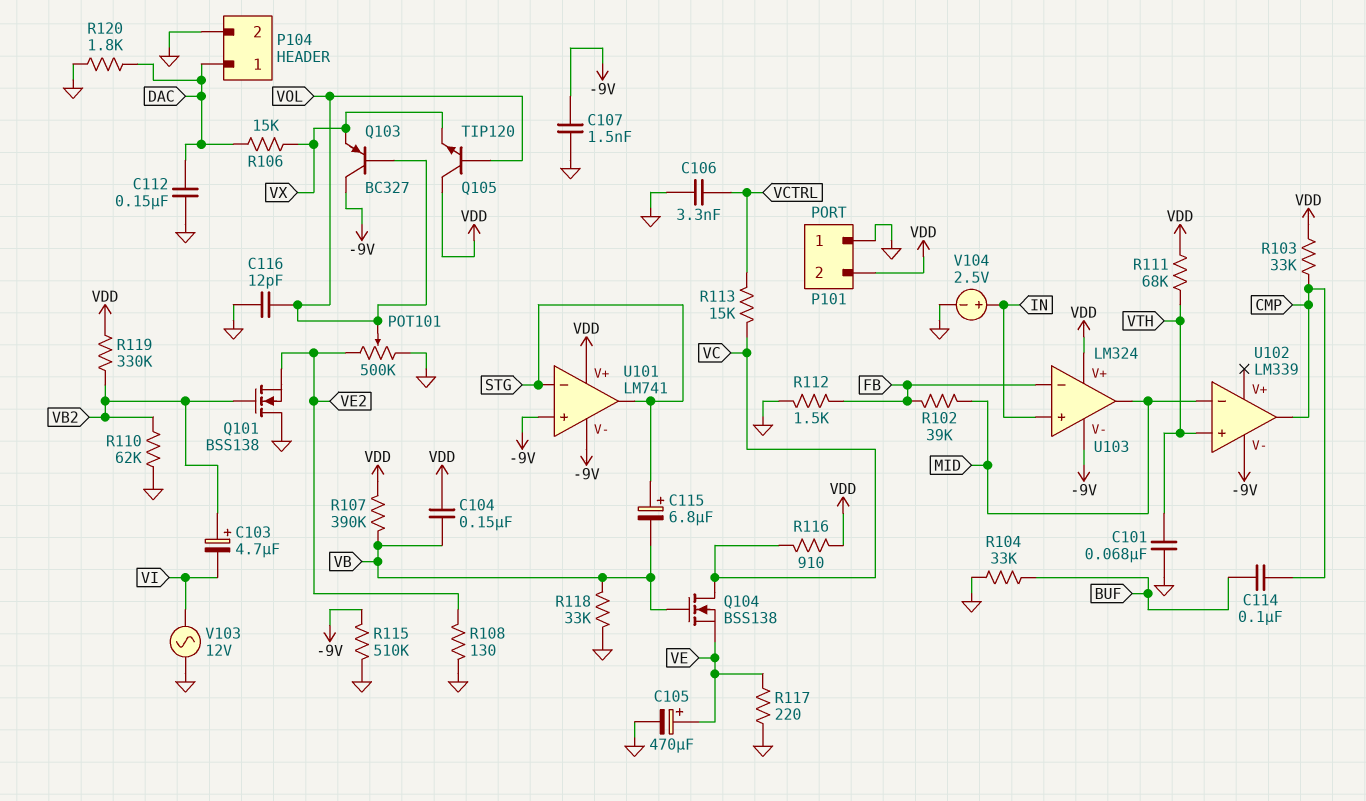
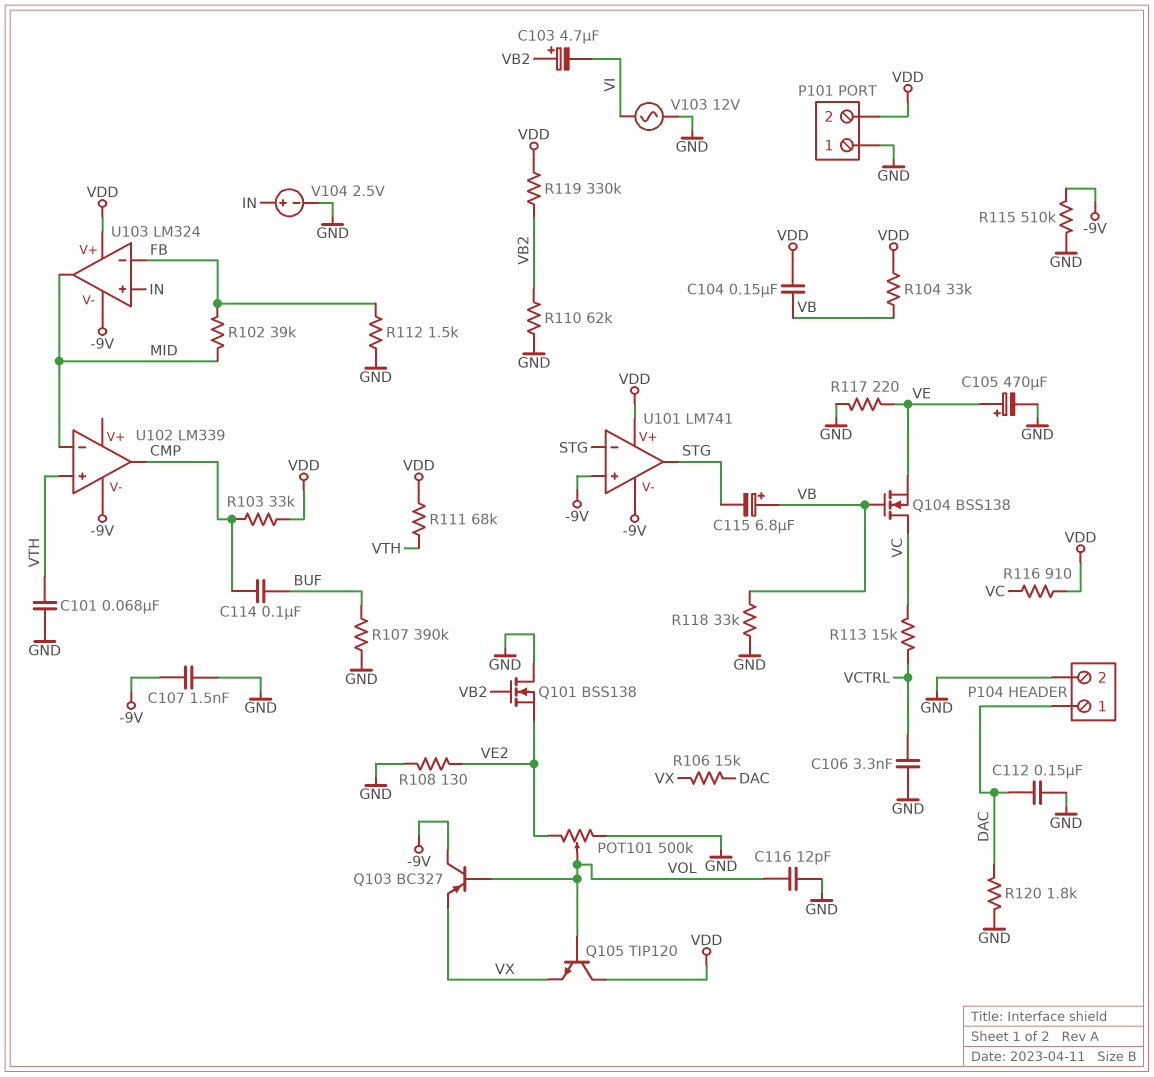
C115: 6.8uF (plus STG, minus VB) -> 6.8uF (plus VB, minus STG)
R104: 33k (BUF, GND) -> 33k (VB, VDD)
R107: 390k (VB, VDD) -> 390k (BUF, GND)

